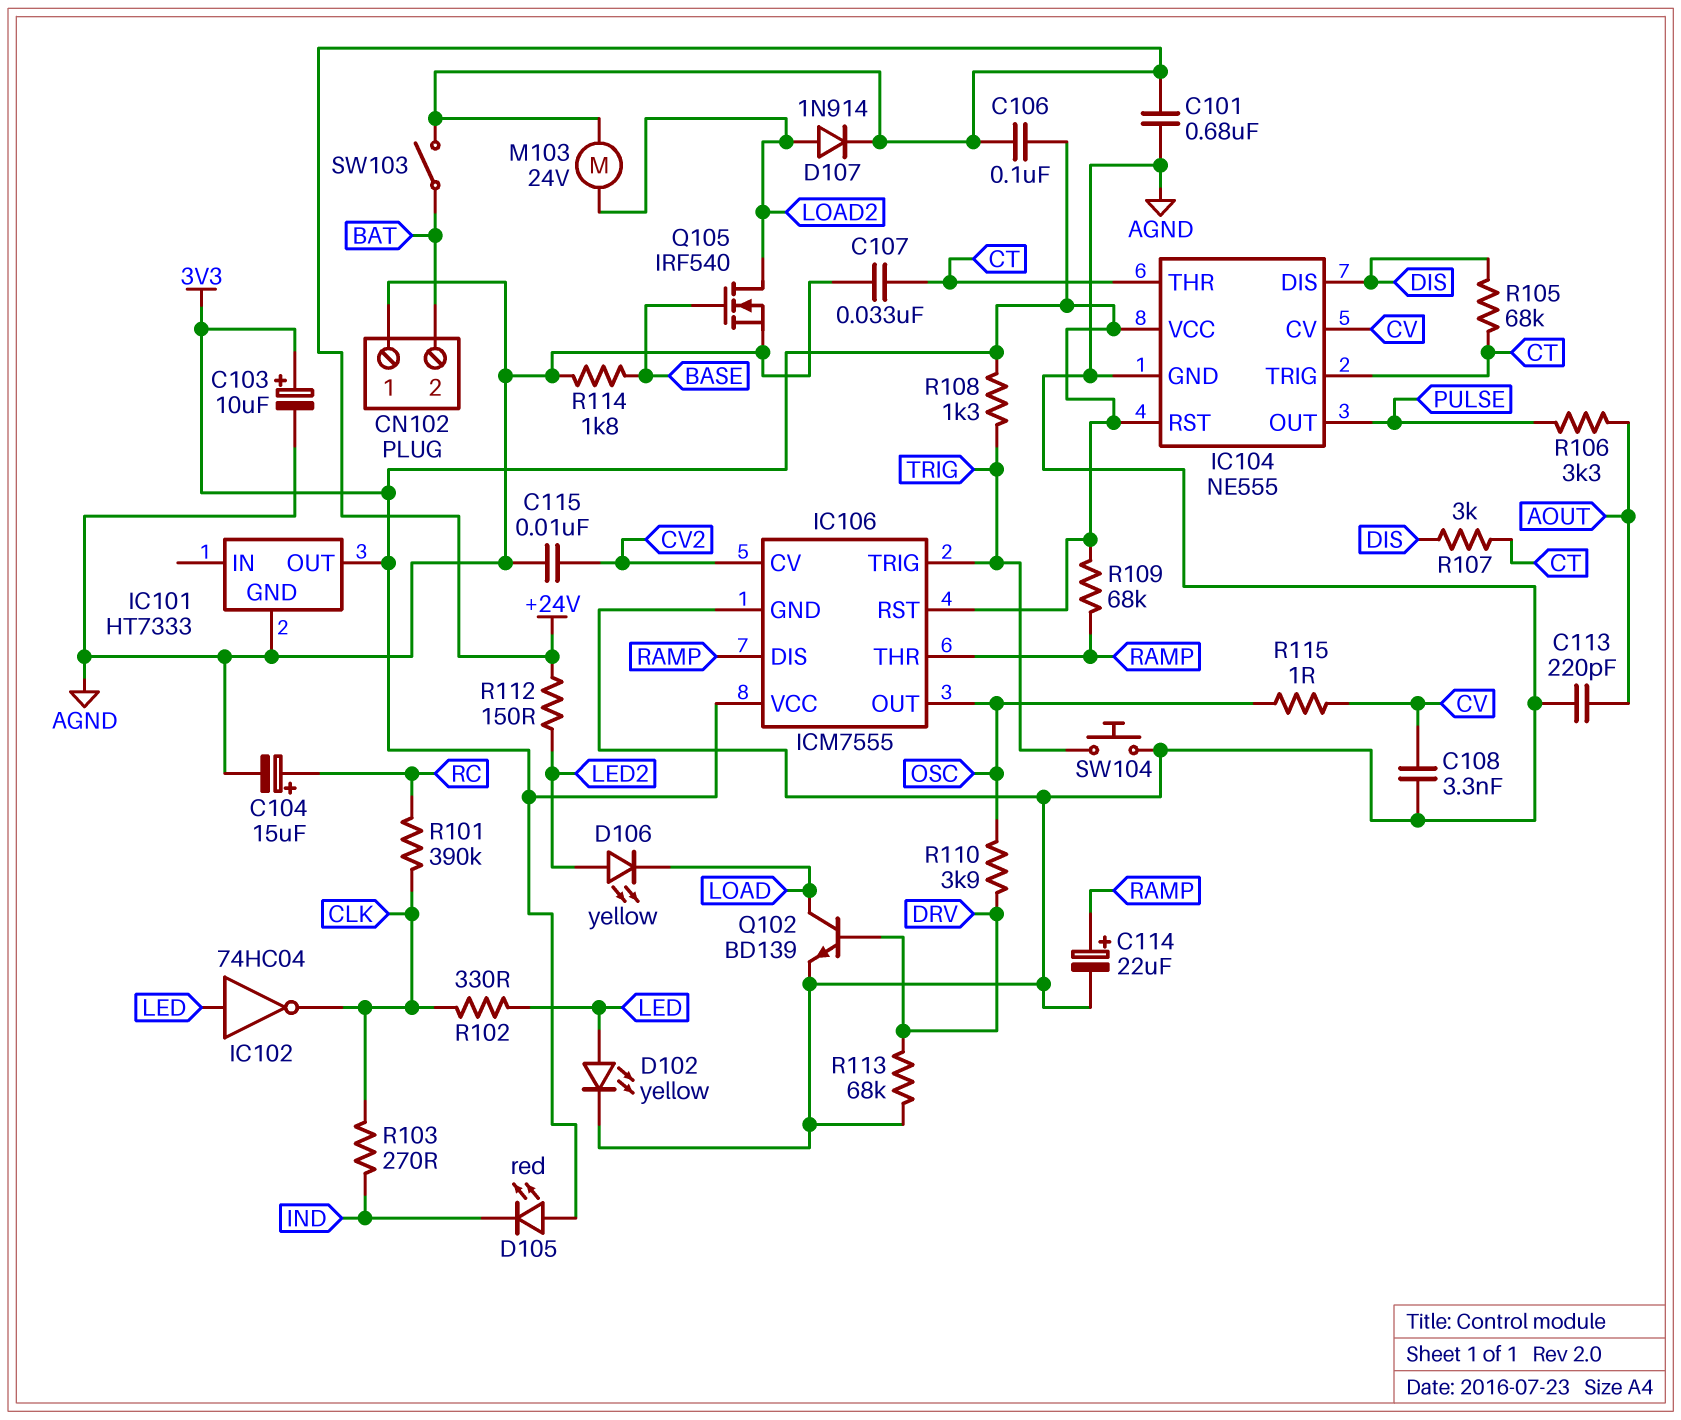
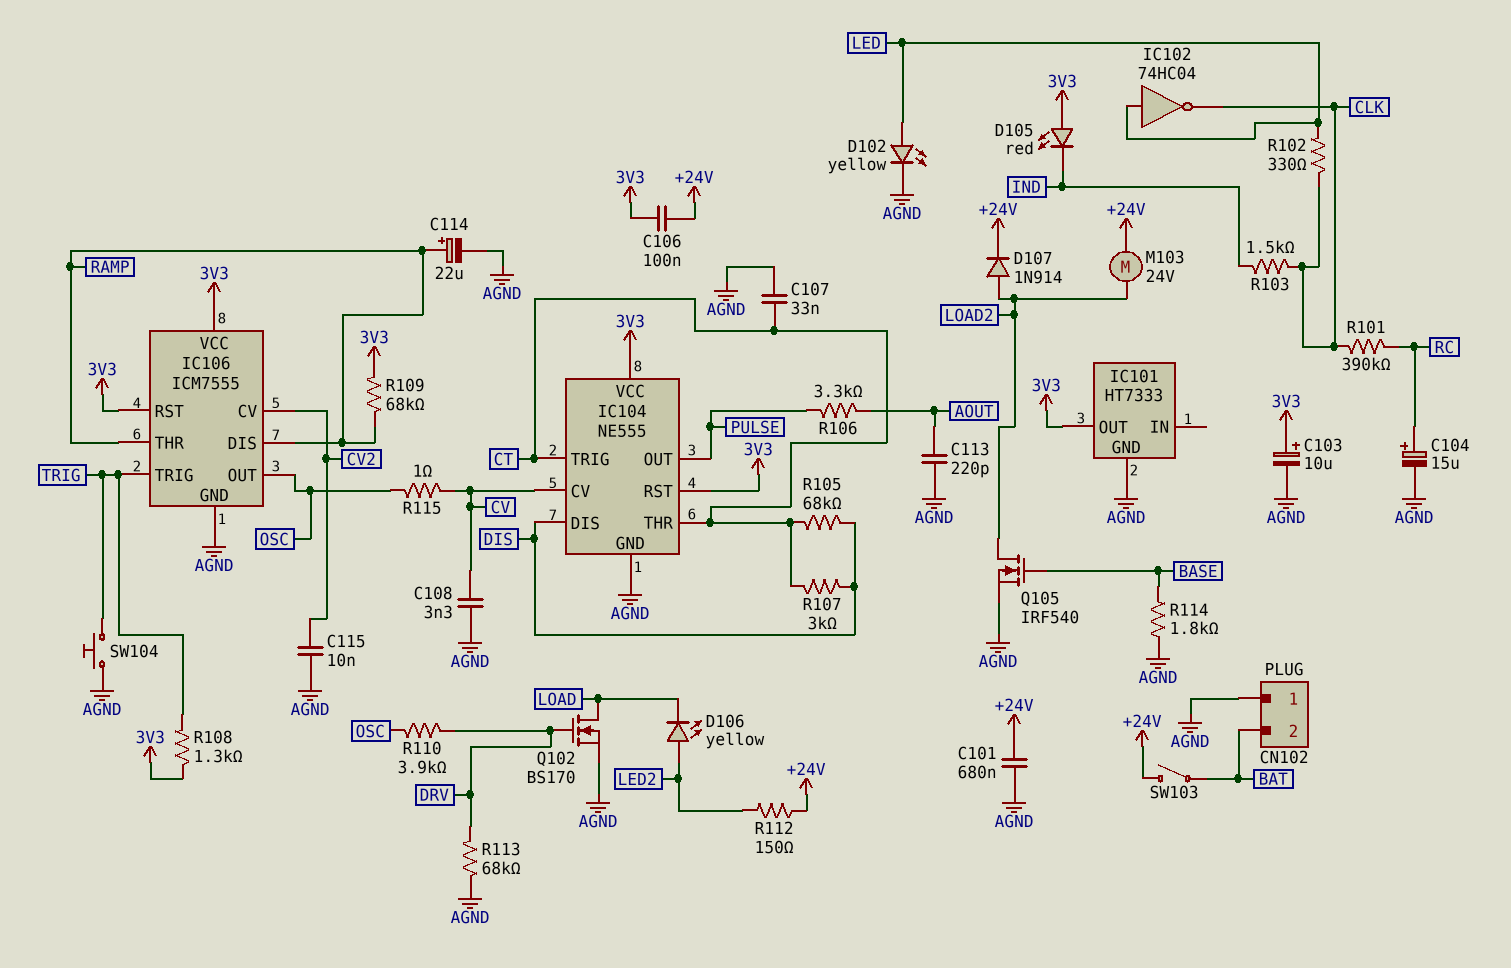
Q102: NPN BD139 (B DRV, C LOAD, E AGND) -> NMOS BS170 (G DRV, D LOAD, S AGND)
R103: 270 (CLK, IND) -> 1.5k (CLK, IND)

